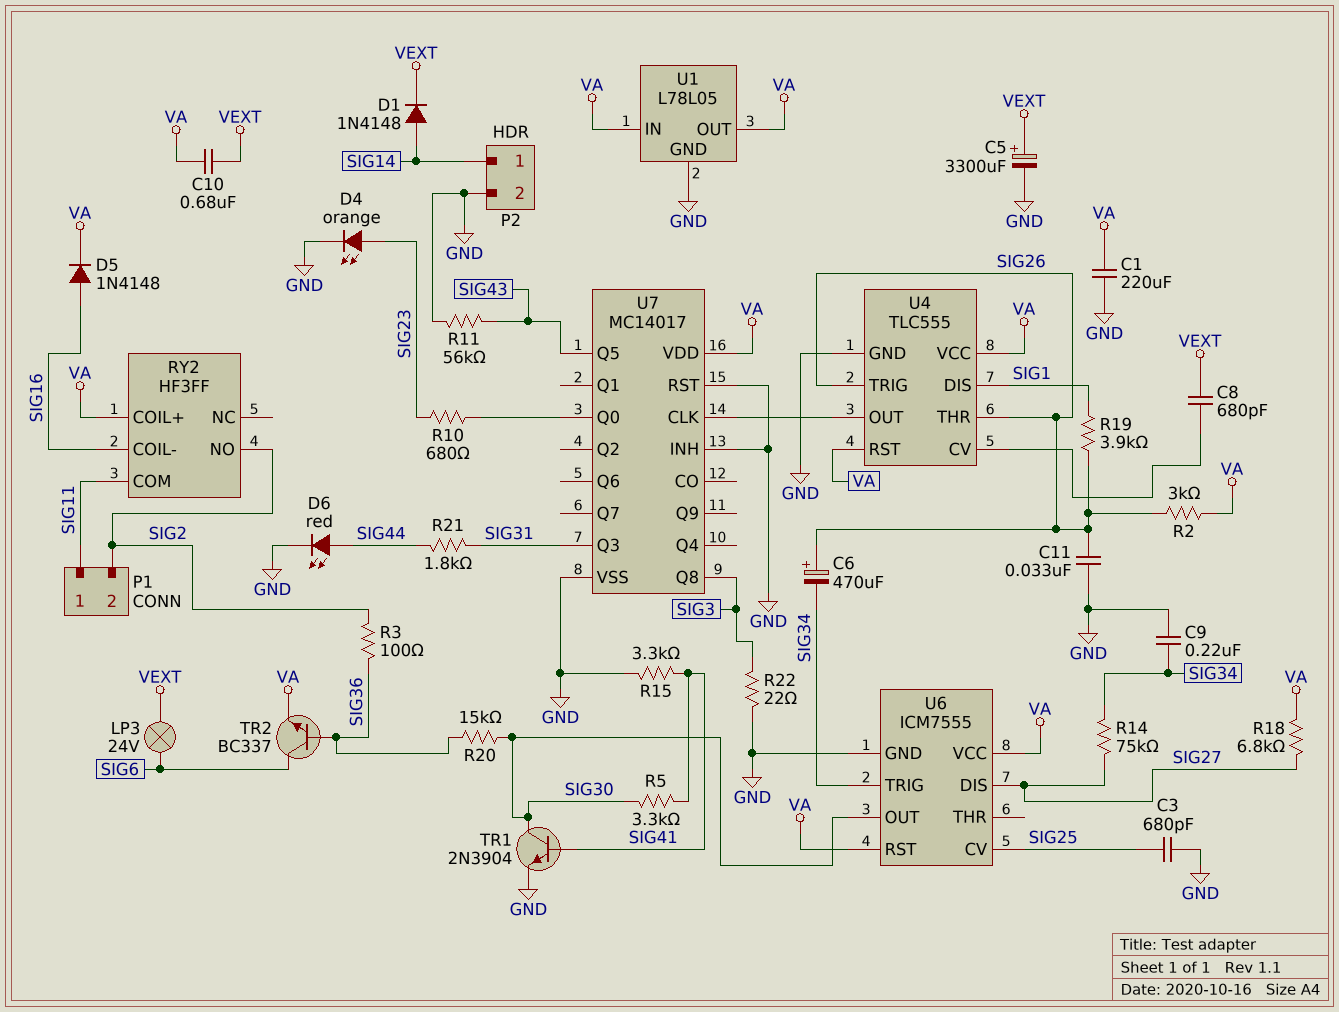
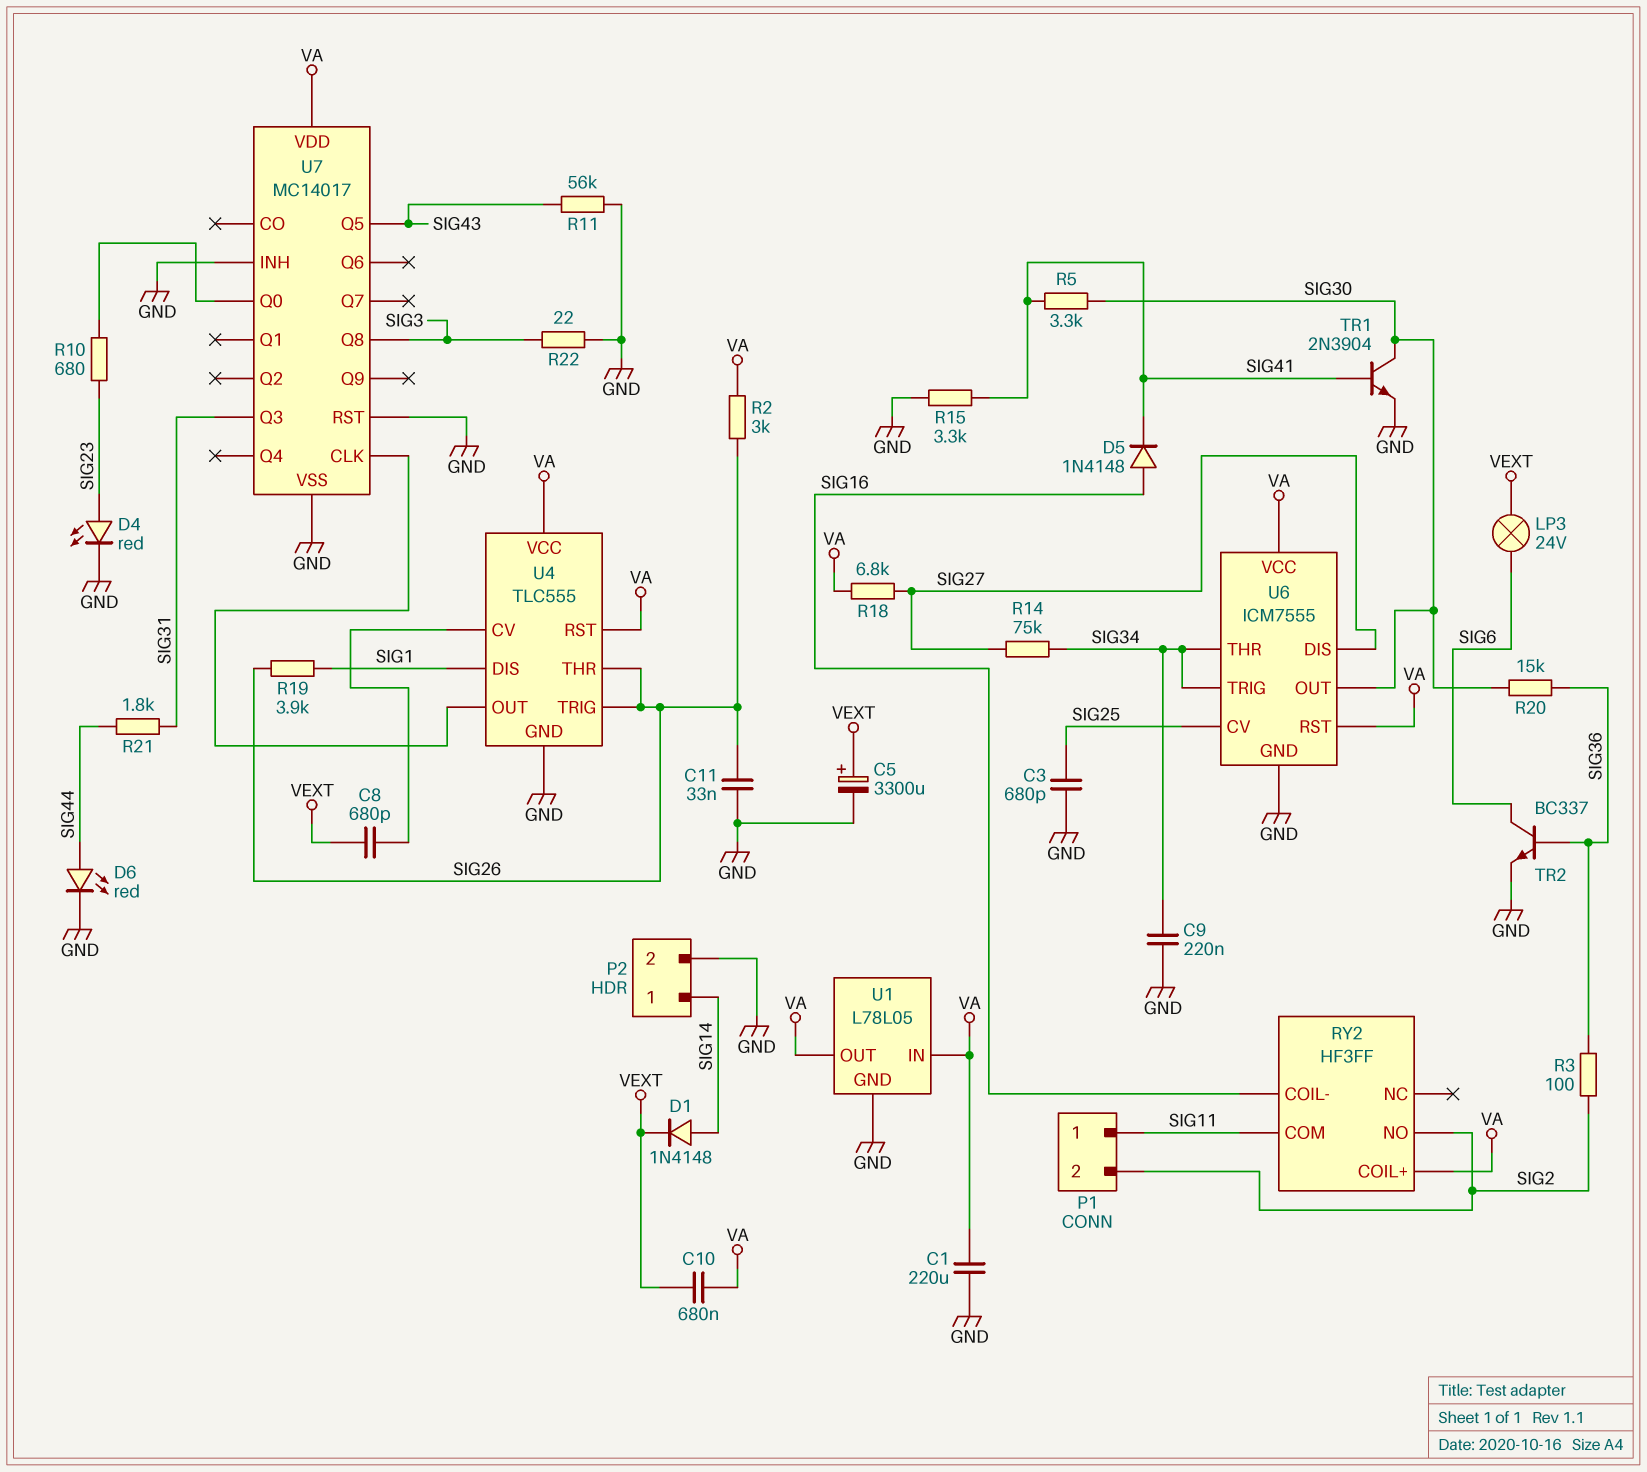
C6: 470uF (plus SIG26, minus SIG34) -> none
D4: LED orange (A SIG23, K GND) -> LED red (A SIG23, K GND)
D5: diode 1N4148 (A SIG16, K VA) -> diode 1N4148 (A SIG16, K SIG41)
TR2: NPN BC337 (B SIG36, C SIG6, E VA) -> NPN BC337 (B SIG36, C SIG6, E GND)
U6 pin THR: none -> SIG34

